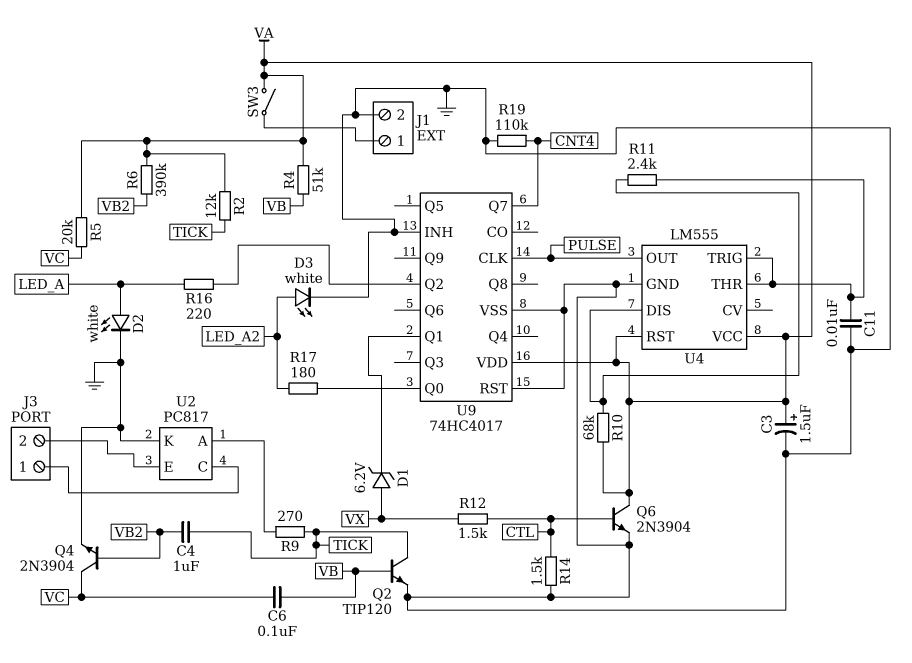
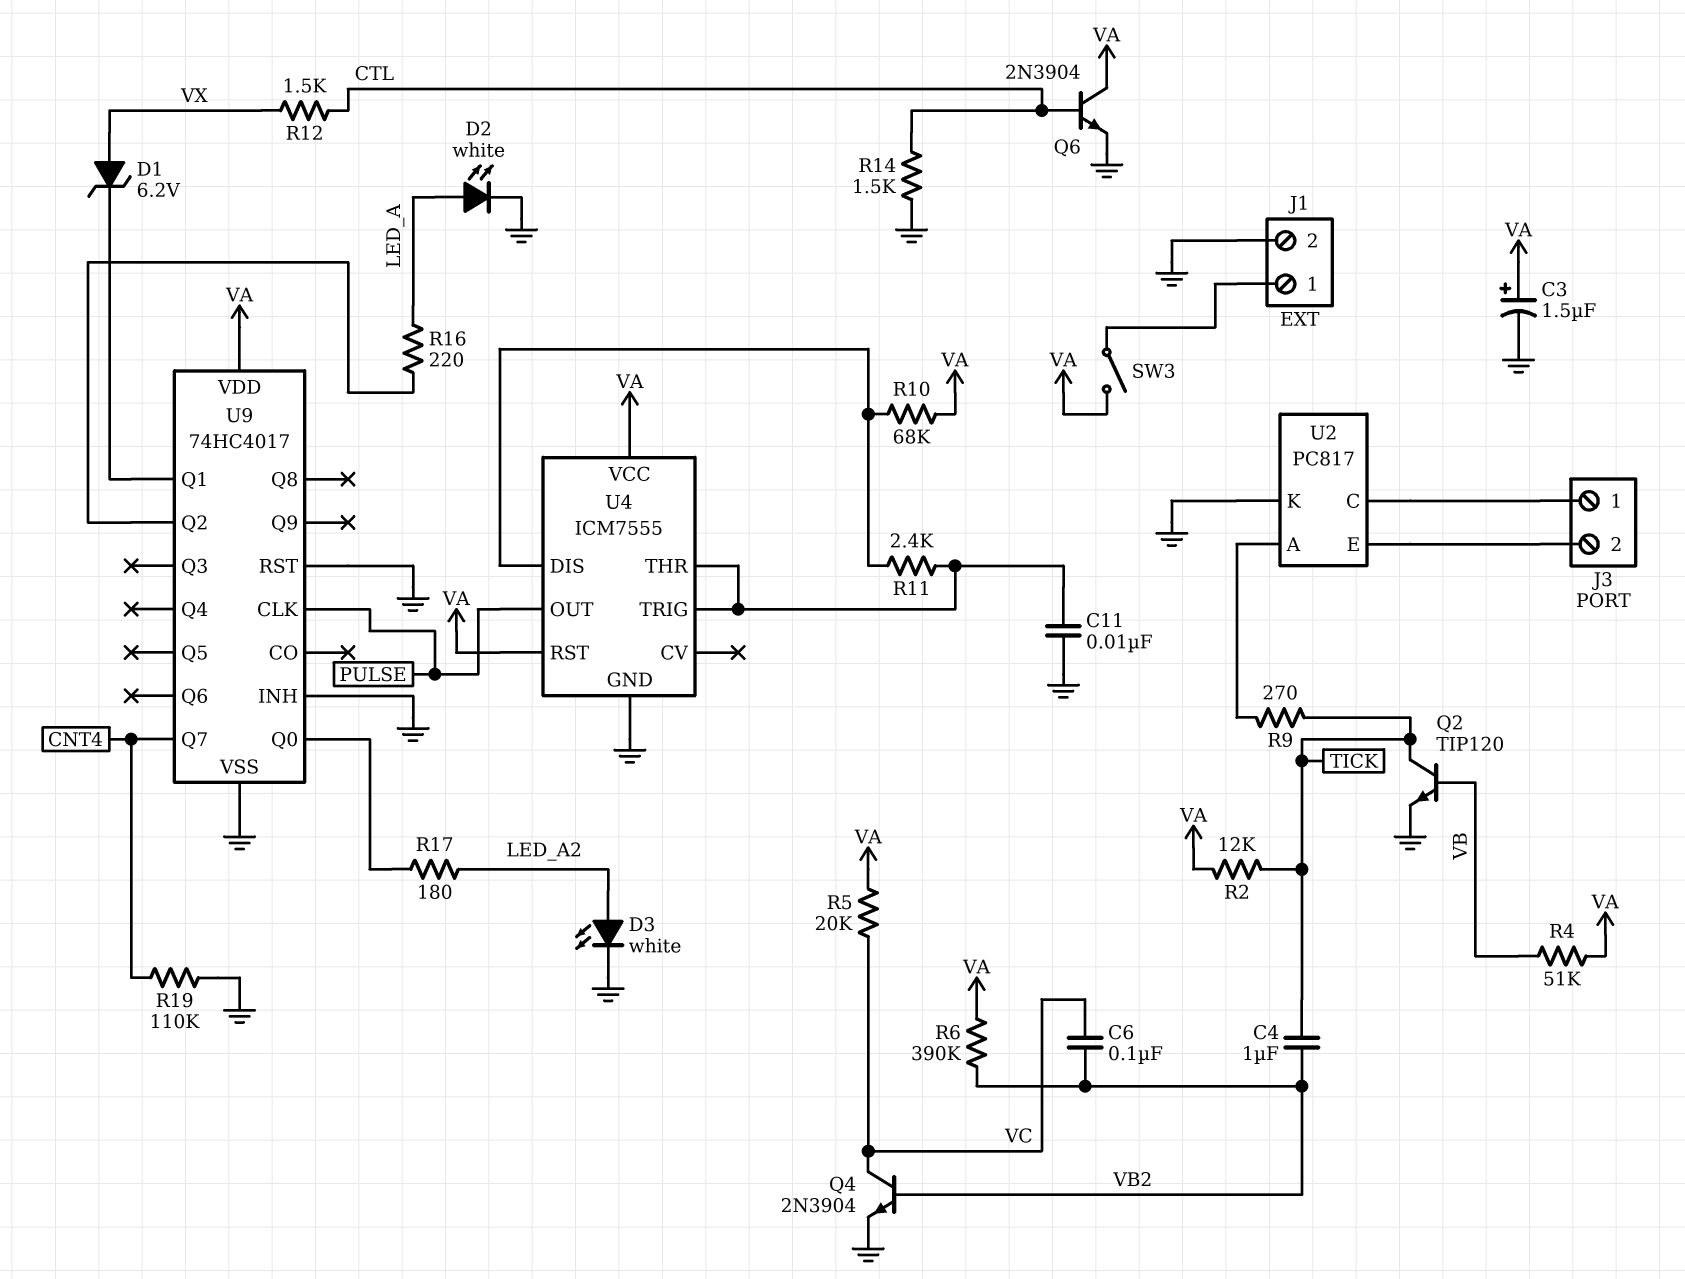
C6: 100nF (VB, VC) -> 100nF (VB2, VC)
U4: LM555 -> ICM7555

